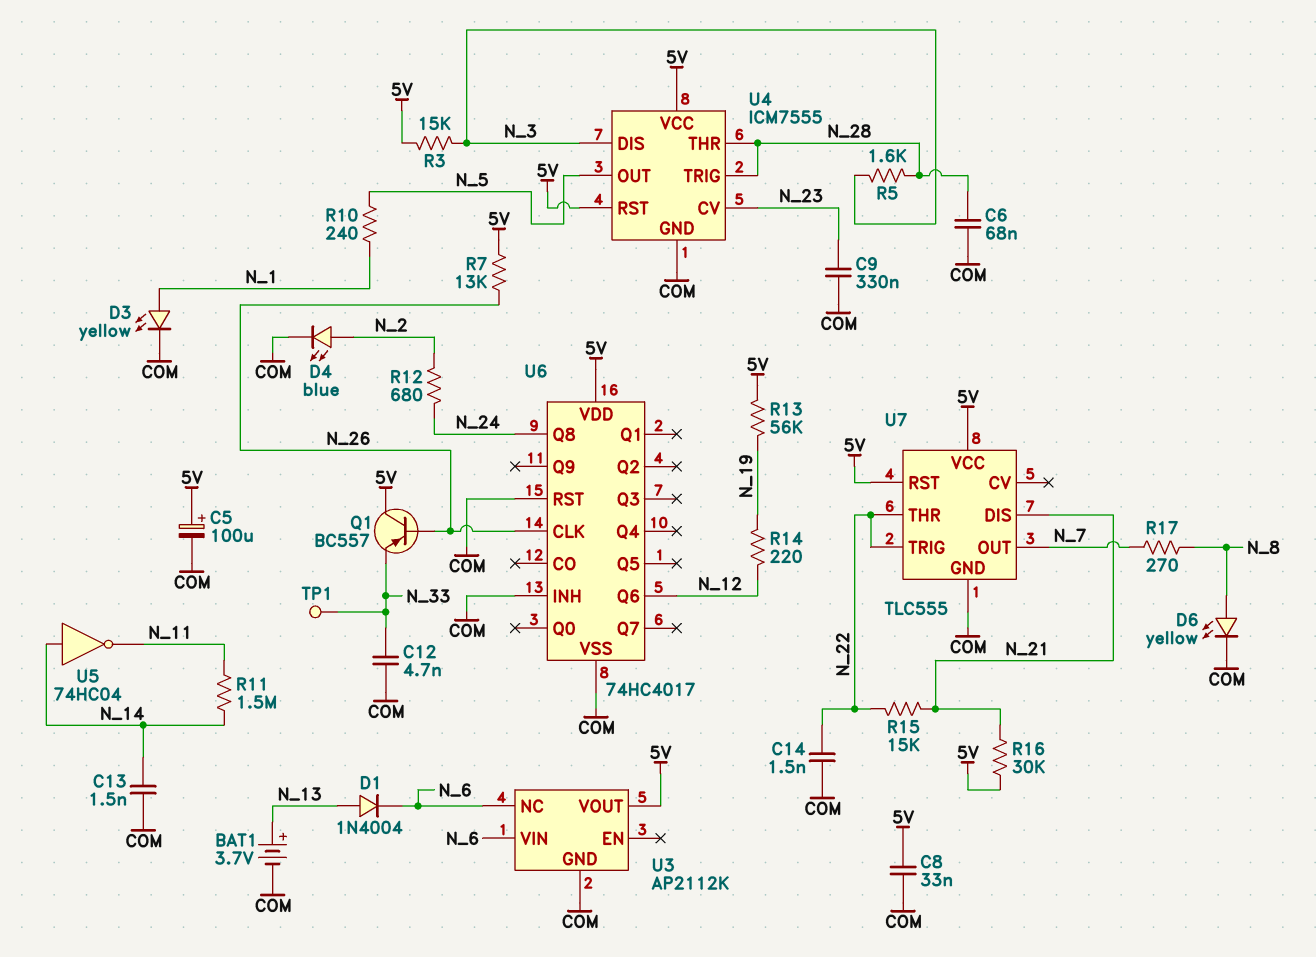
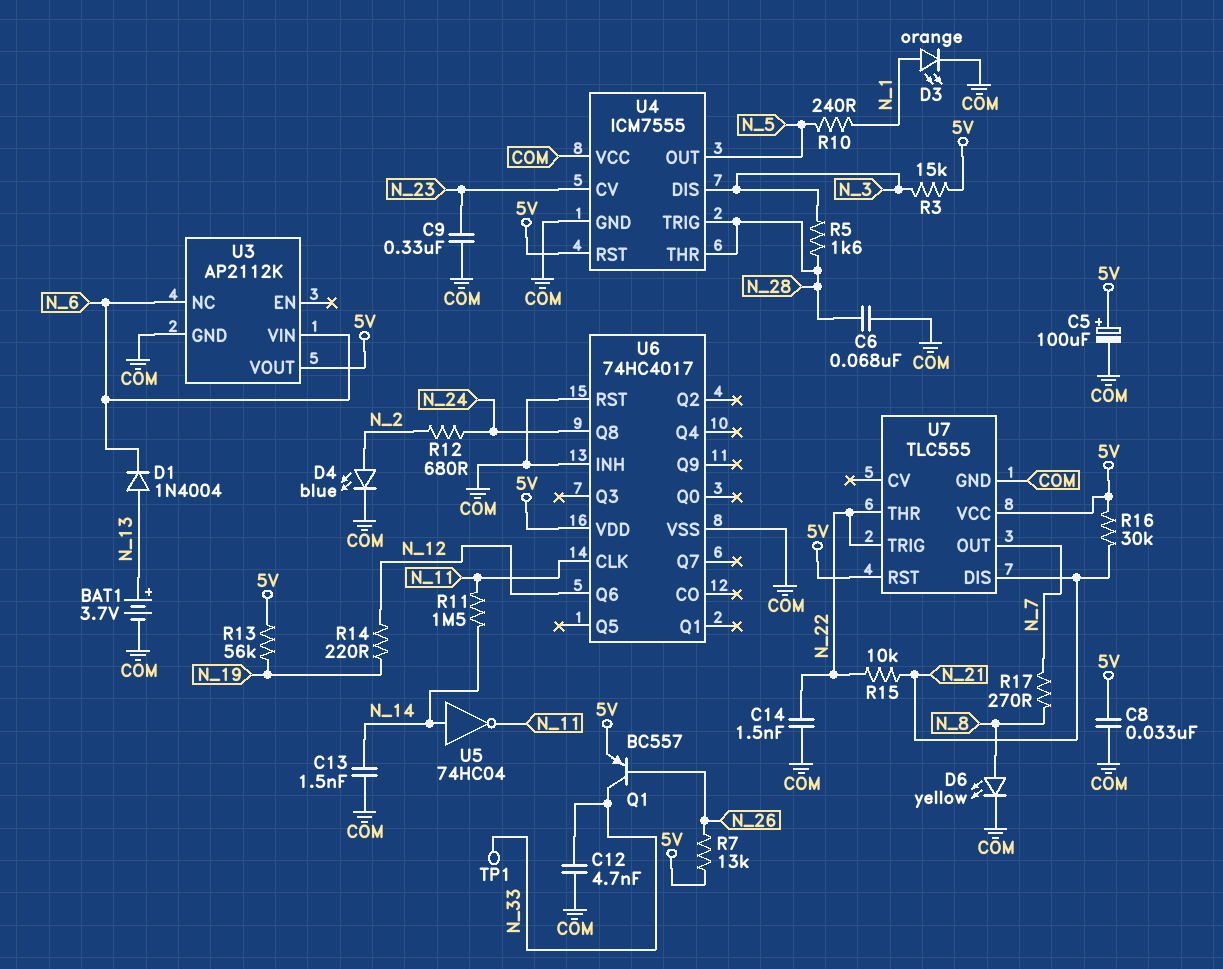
D3: LED yellow (A N_1, K COM) -> LED orange (A N_1, K COM)
Q1: PNP BC557 (B N_26, C 5V, E N_33) -> PNP BC557 (B N_26, C N_33, E 5V)
R15: 15k (N_21, N_22) -> 10k (N_21, N_22)
U4 pin VCC: 5V -> COM
U6 pin CLK: N_26 -> N_11

